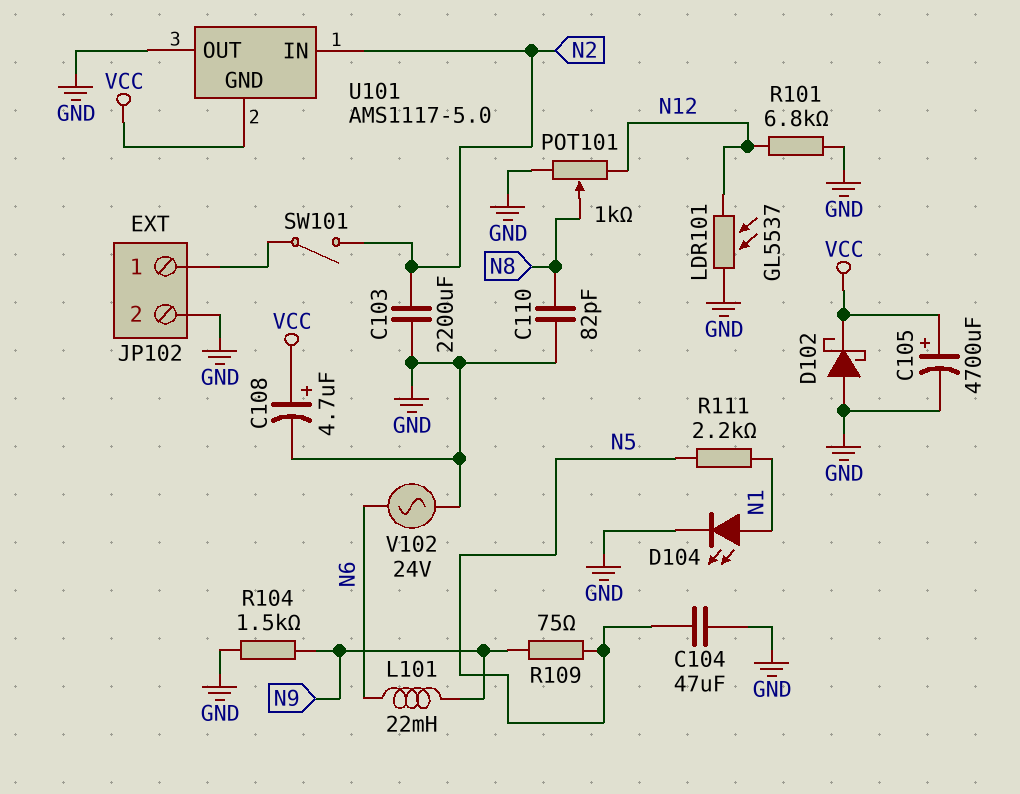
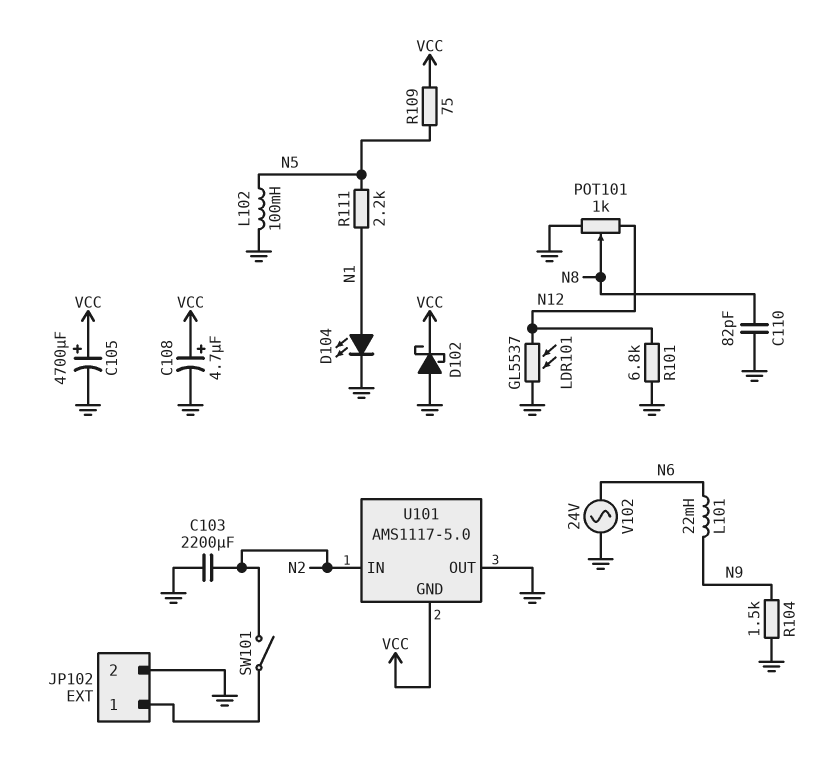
C104: 47uF (GND, N5) -> none
L102: none -> 100mH (GND, N5)
R109: 75 (N5, N9) -> 75 (N5, VCC)

